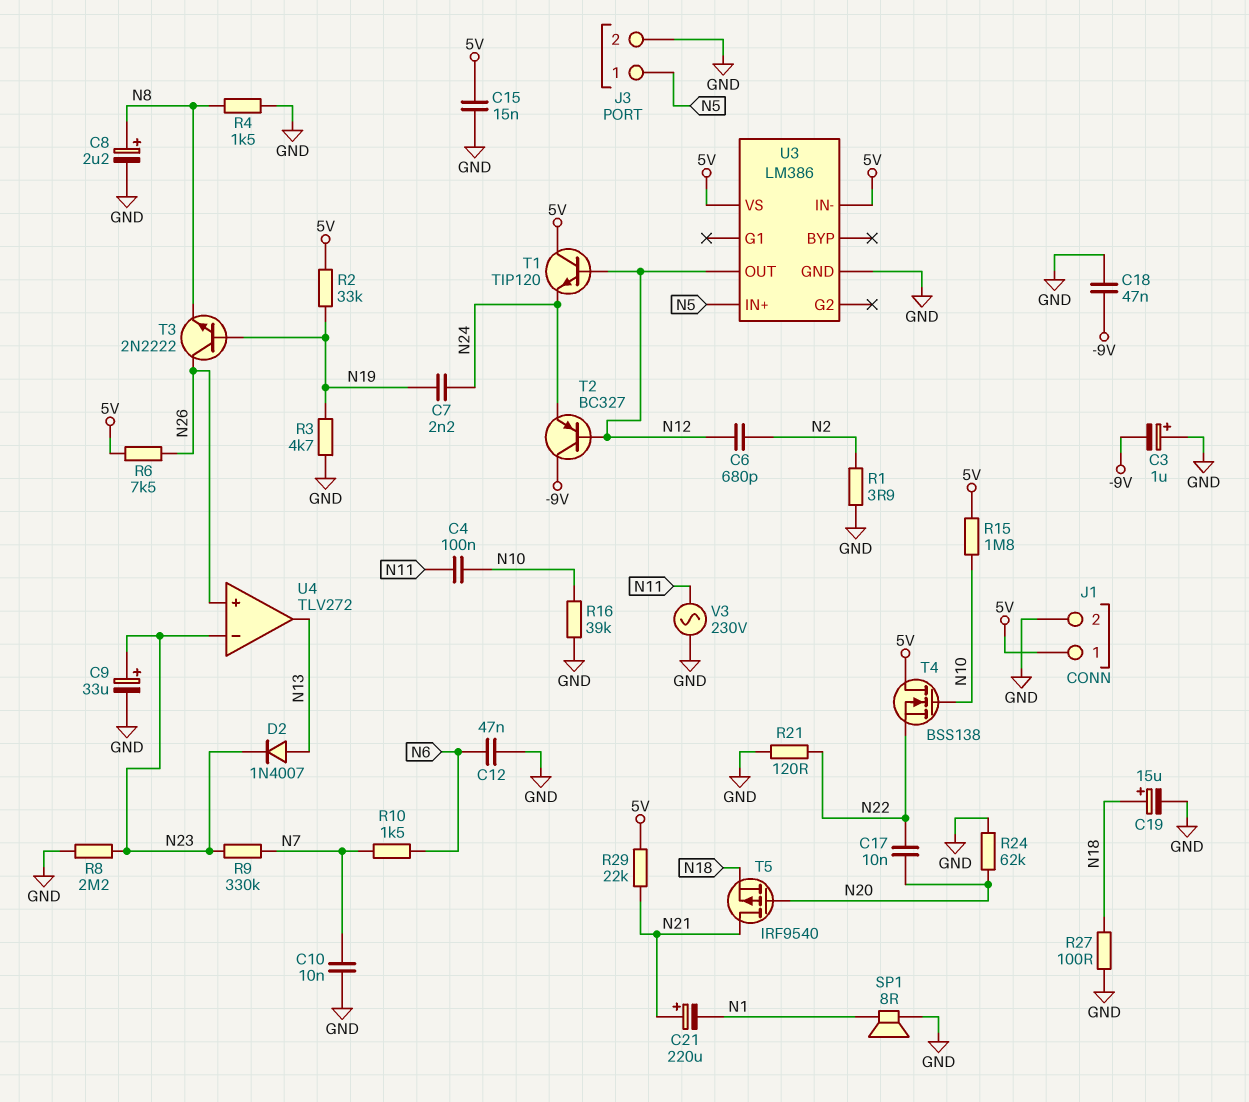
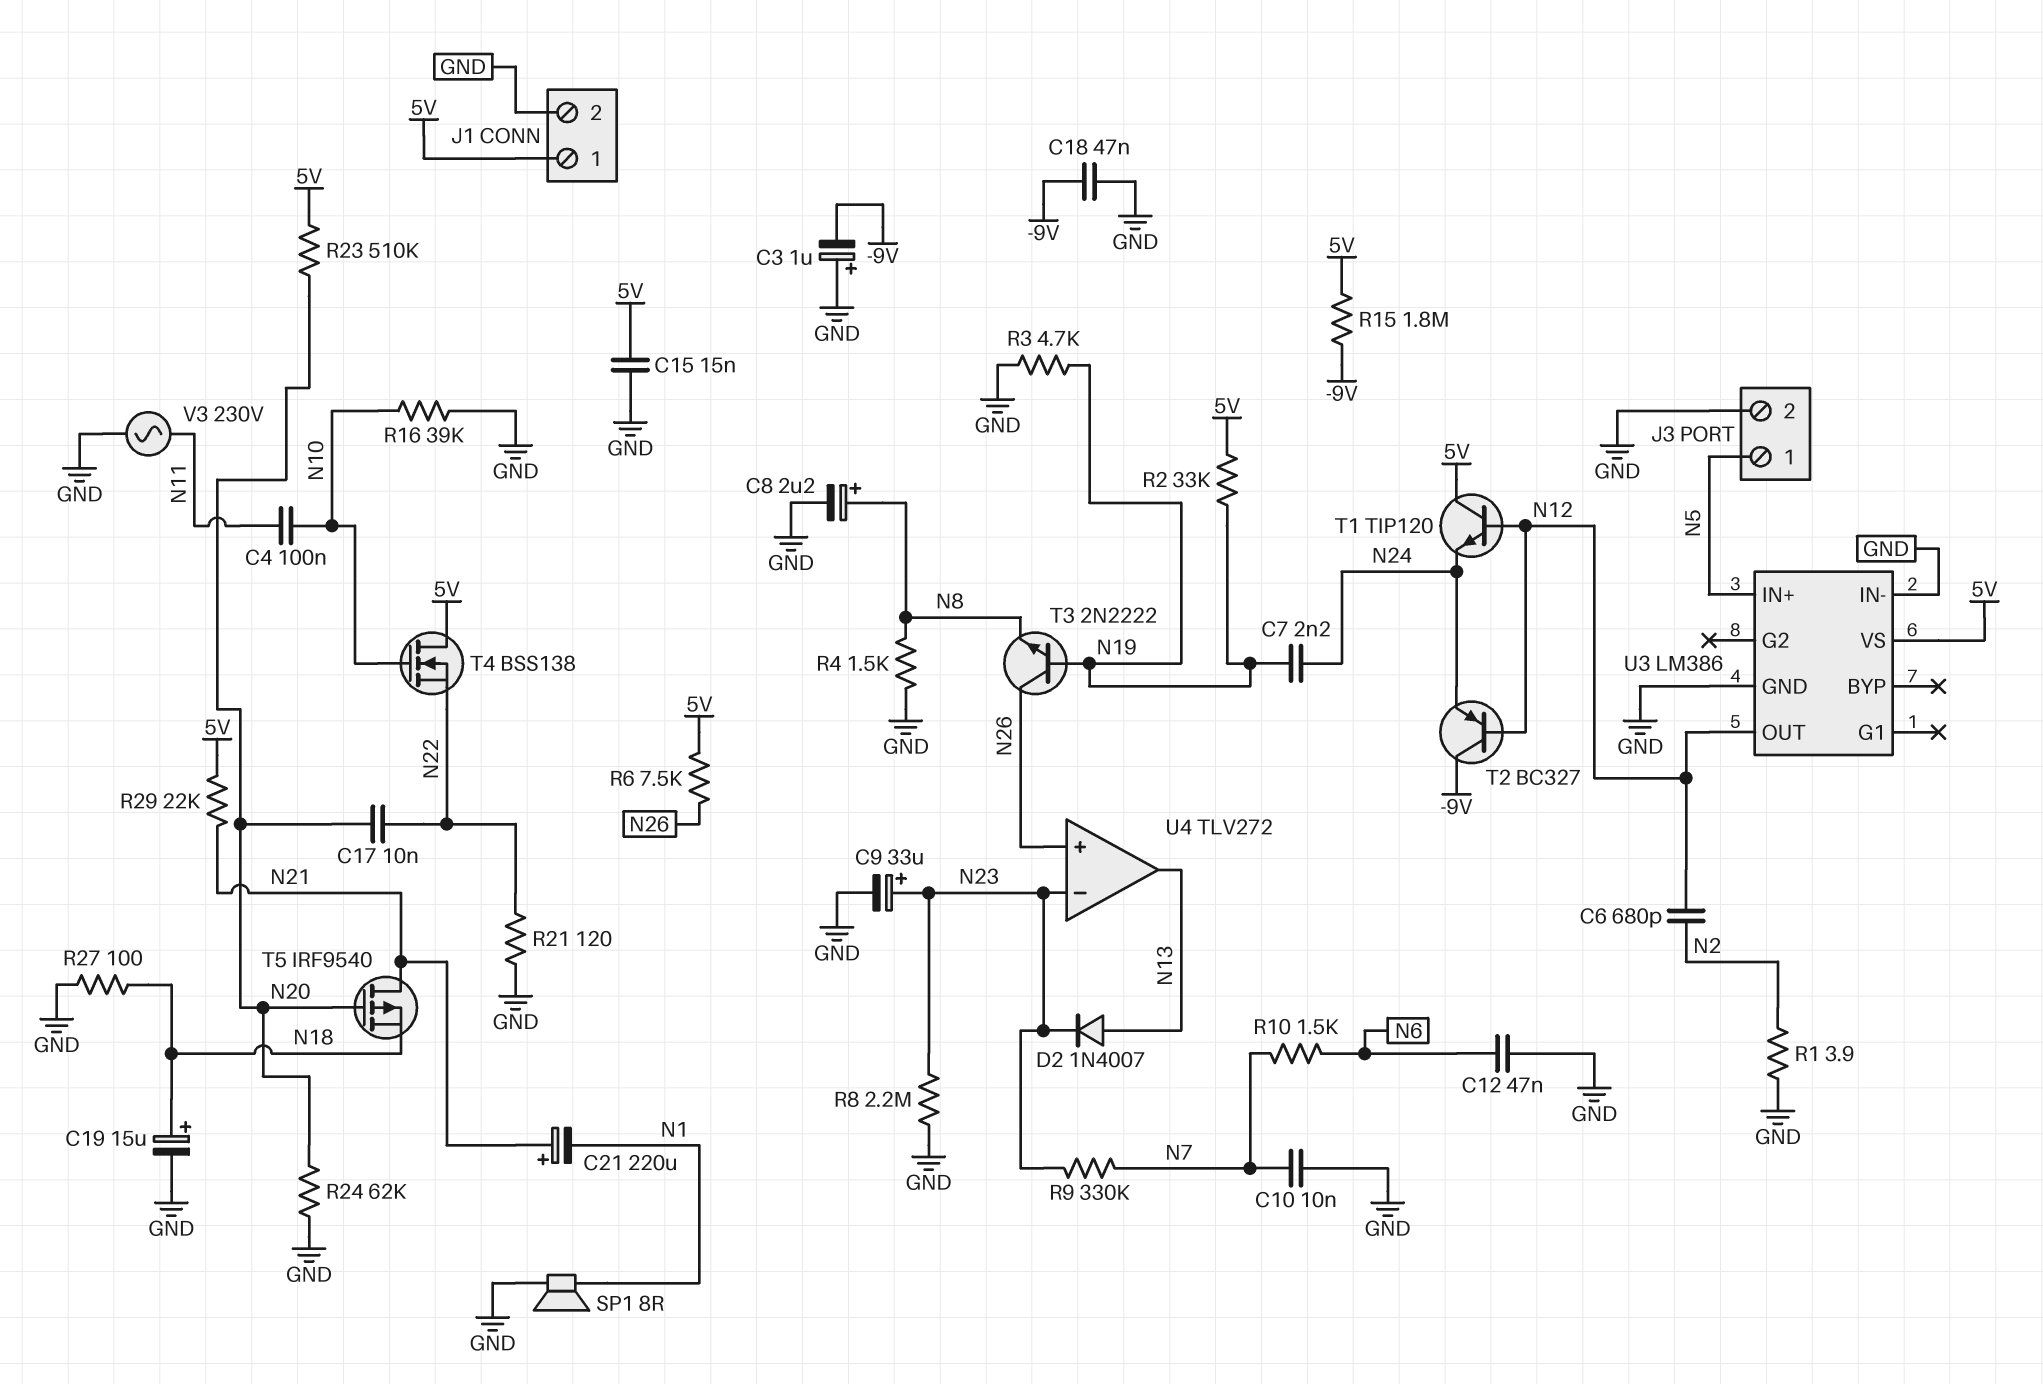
R15: 1.8M (5V, N10) -> 1.8M (-9V, 5V)
R23: none -> 510k (5V, N20)
U3 pin IN-: 5V -> GND

